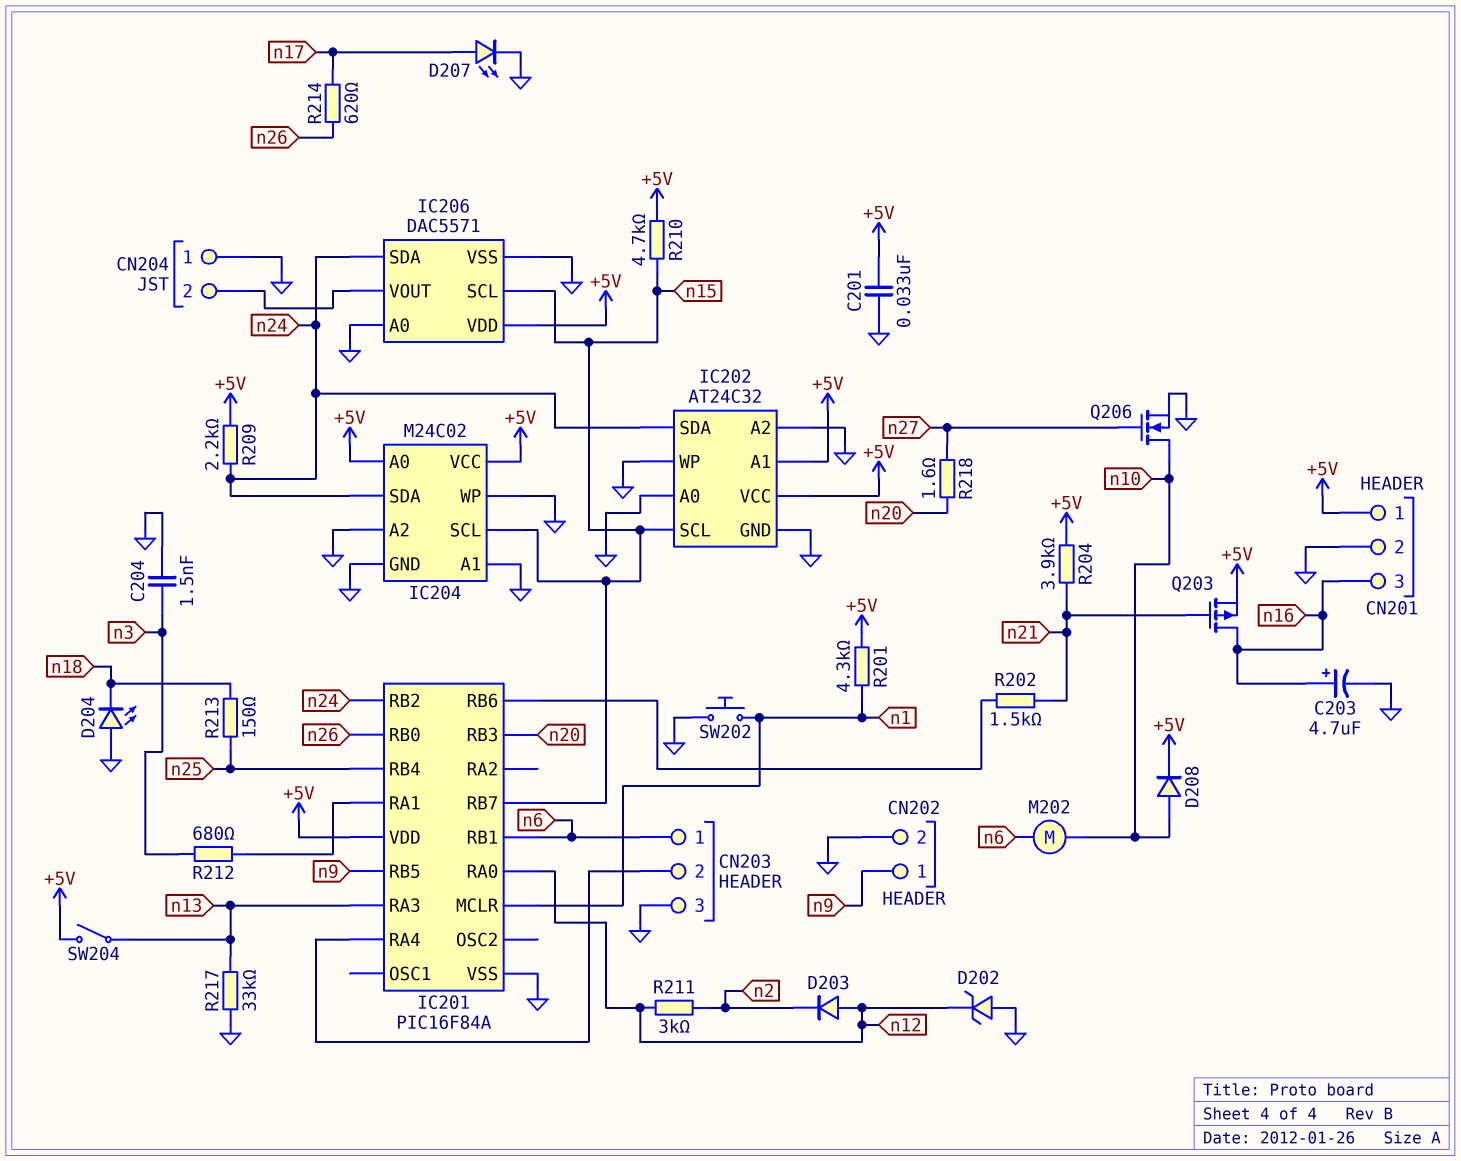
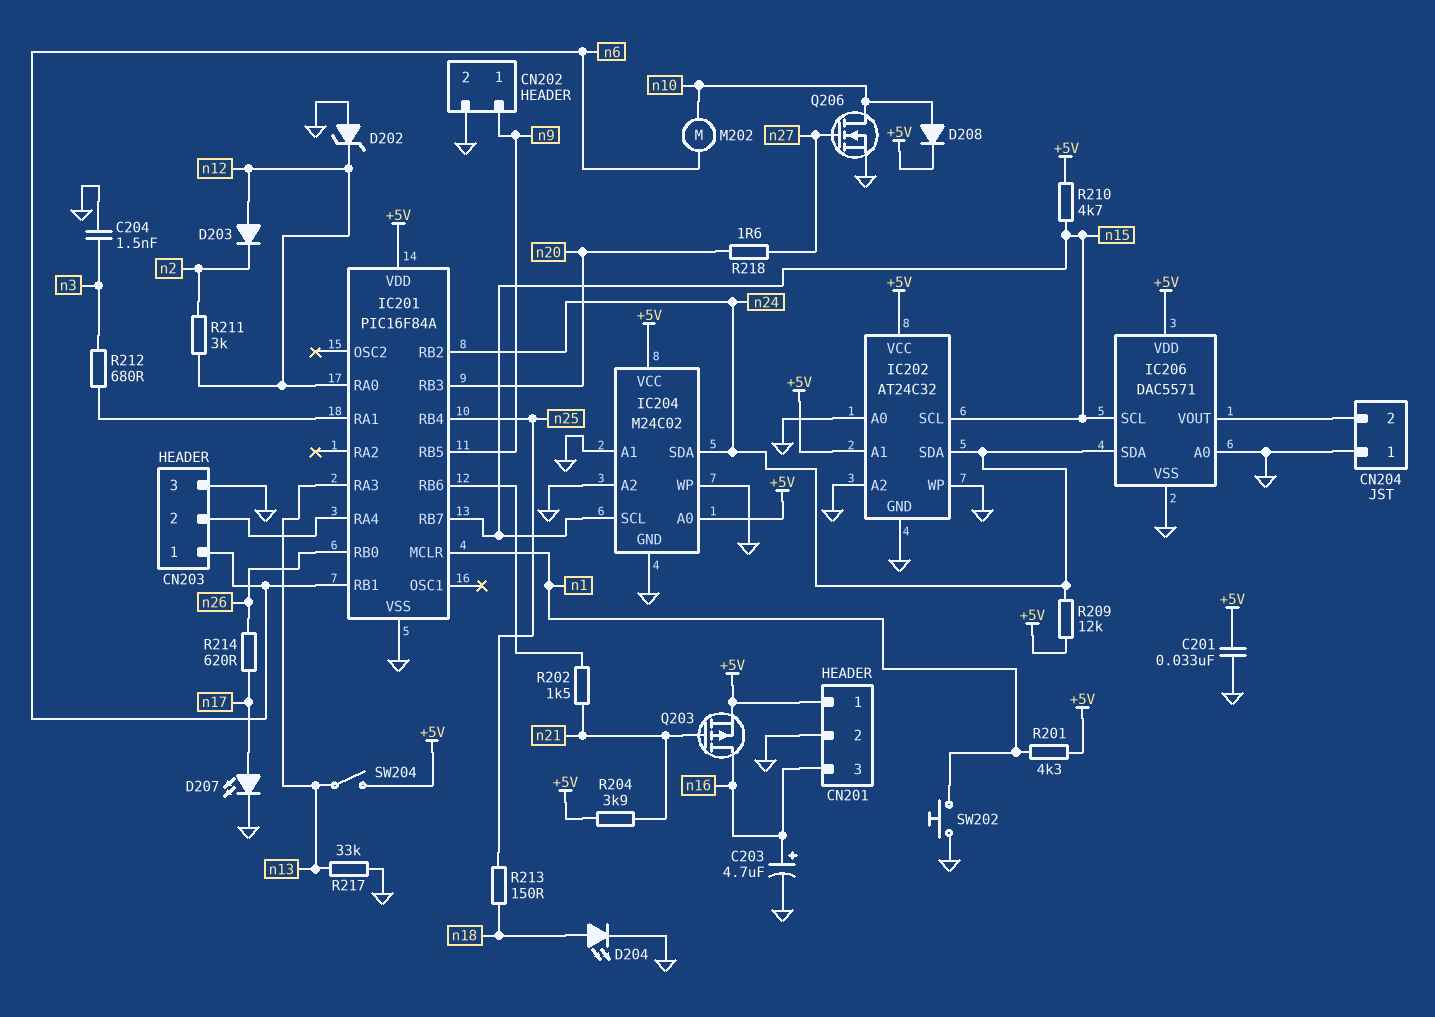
D204: LED (A GND, K n18) -> LED (A n18, K GND)
R209: 2.2k (+5V, n24) -> 12k (+5V, n24)

